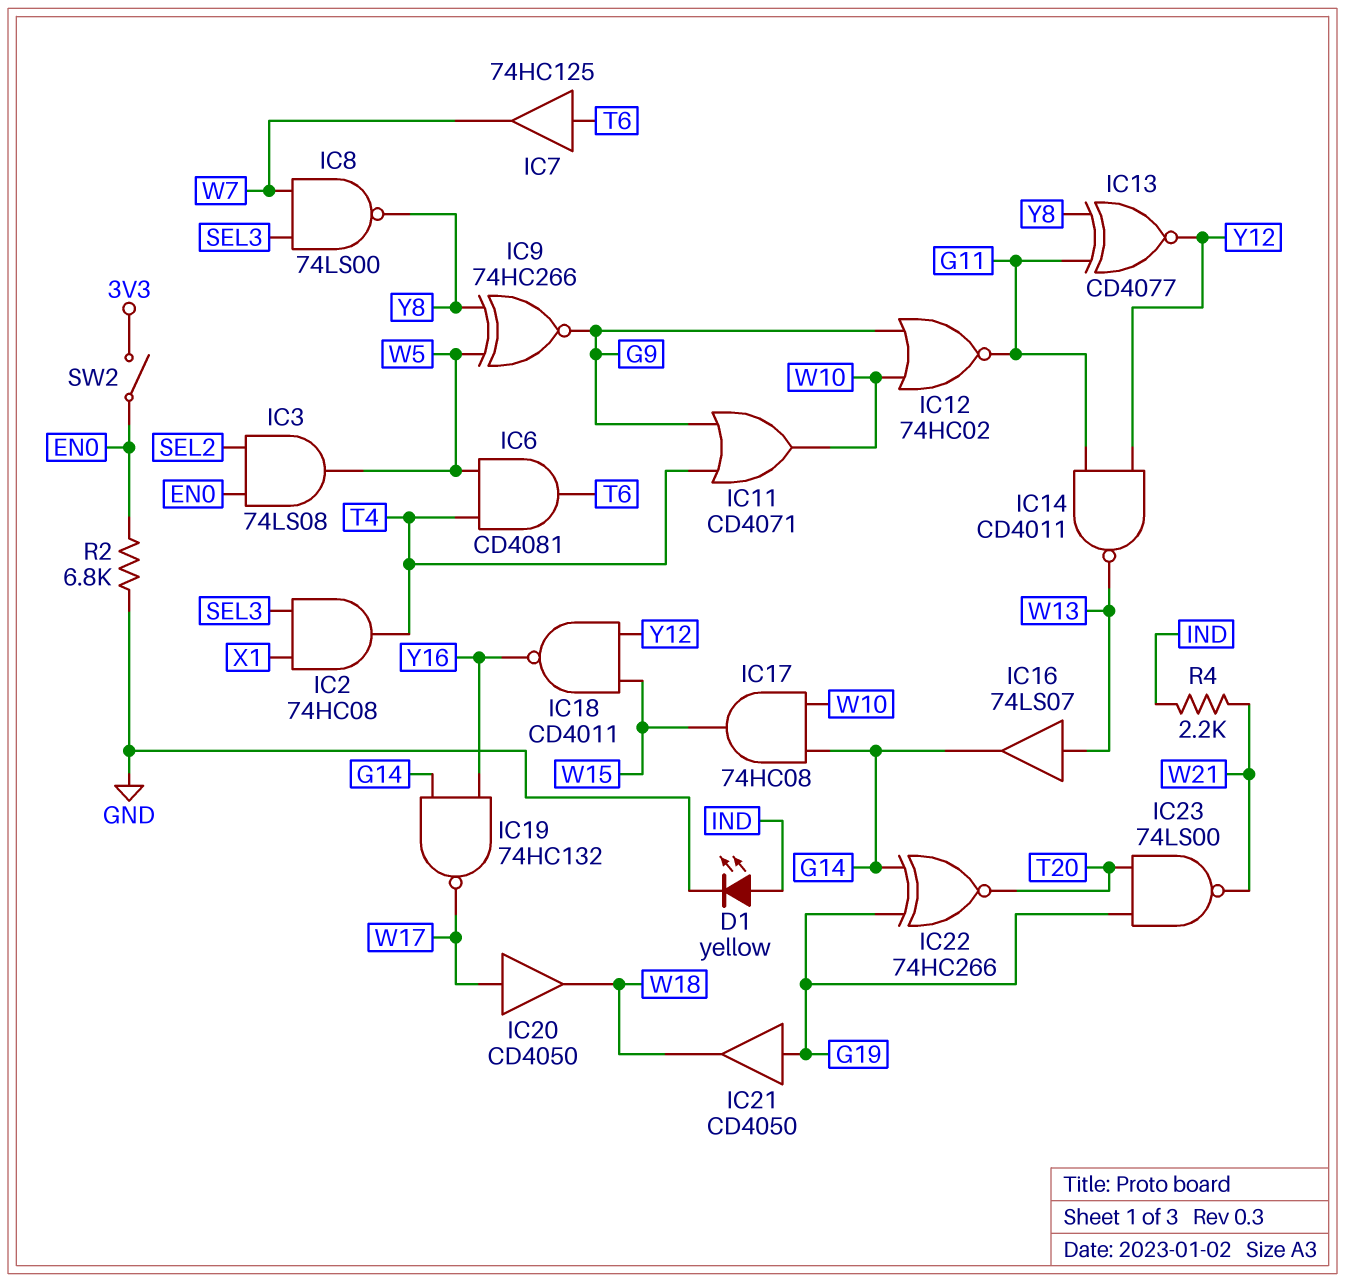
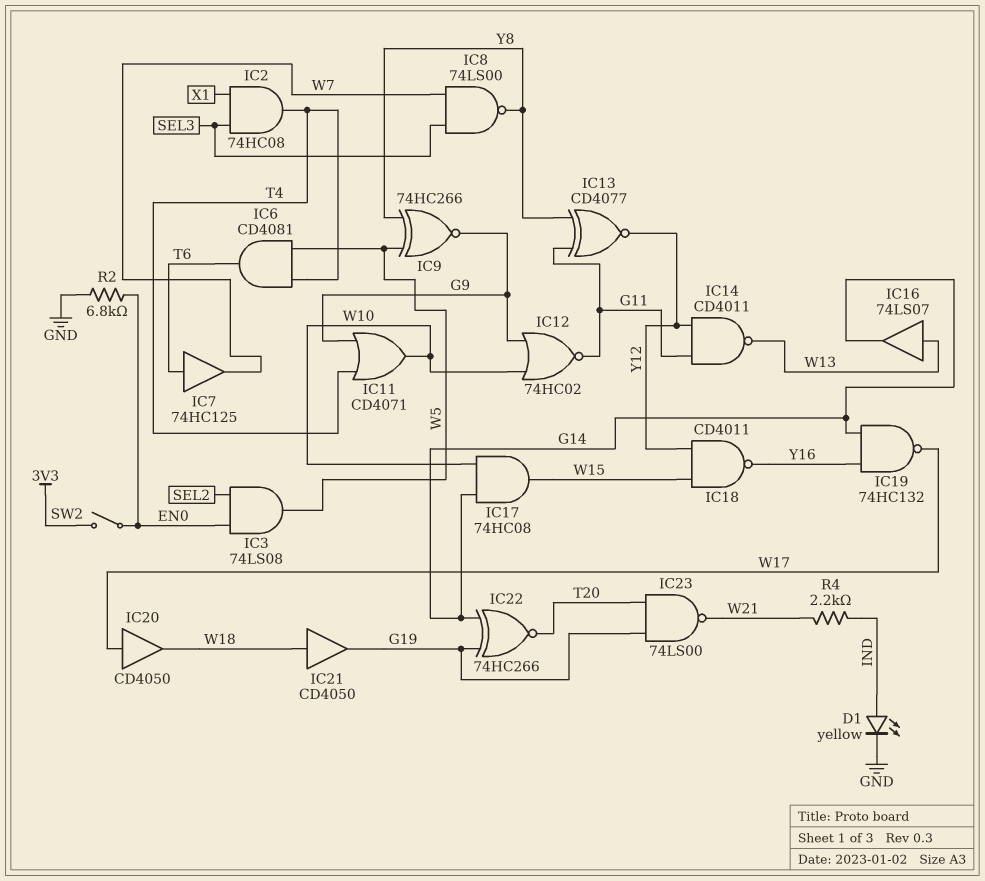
IC21: buffer CD4050 (in G19, out W18) -> buffer CD4050 (in W18, out G19)

